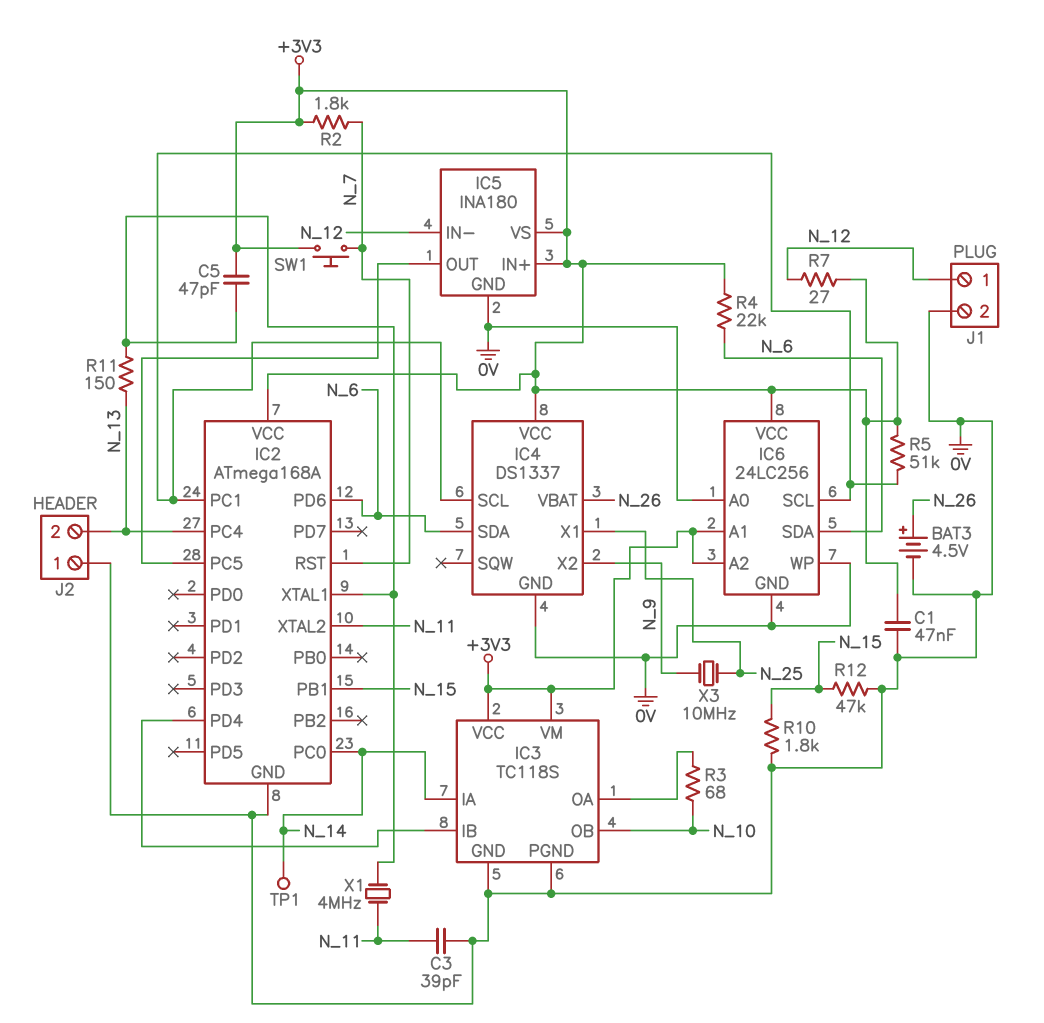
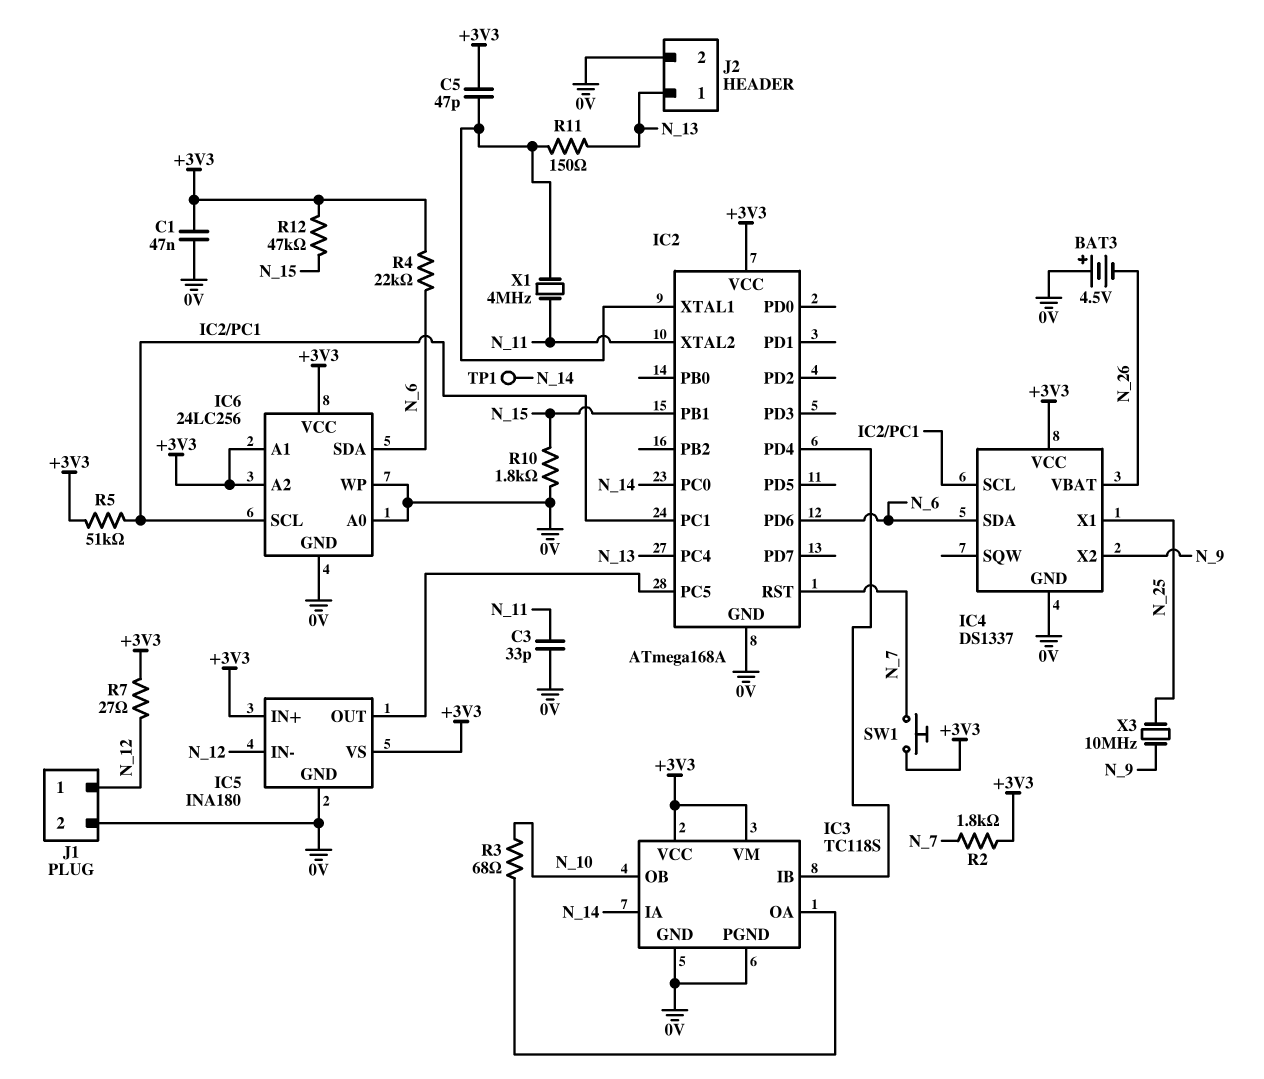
BAT3: 4.5V (plus N_26, minus 0V) -> 4.5V (plus 0V, minus N_26)
C3: 39pF (0V, N_11) -> 33pF (0V, N_11)
J2 pin 1: 0V -> N_13
J2 pin 2: N_13 -> 0V
R12: 47k (0V, N_15) -> 47k (+3V3, N_15)

